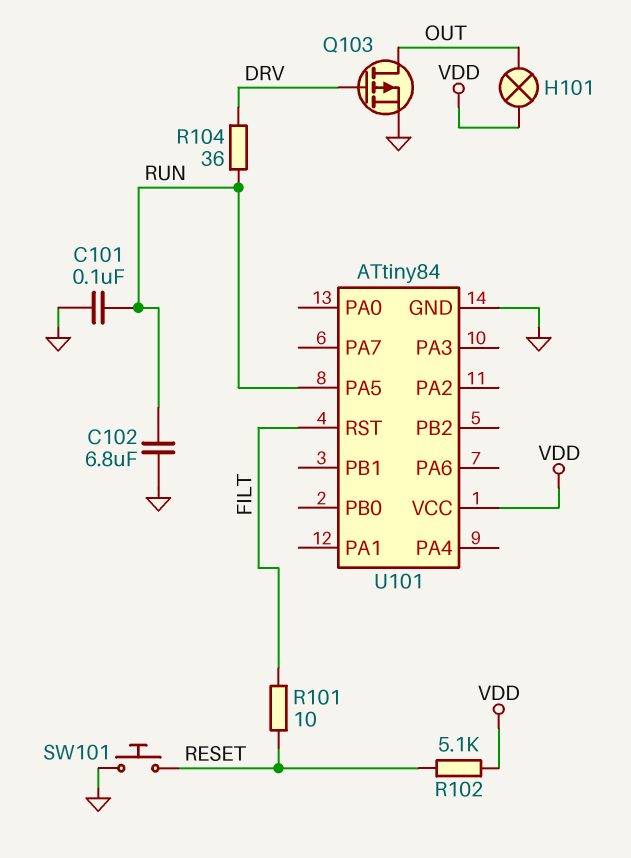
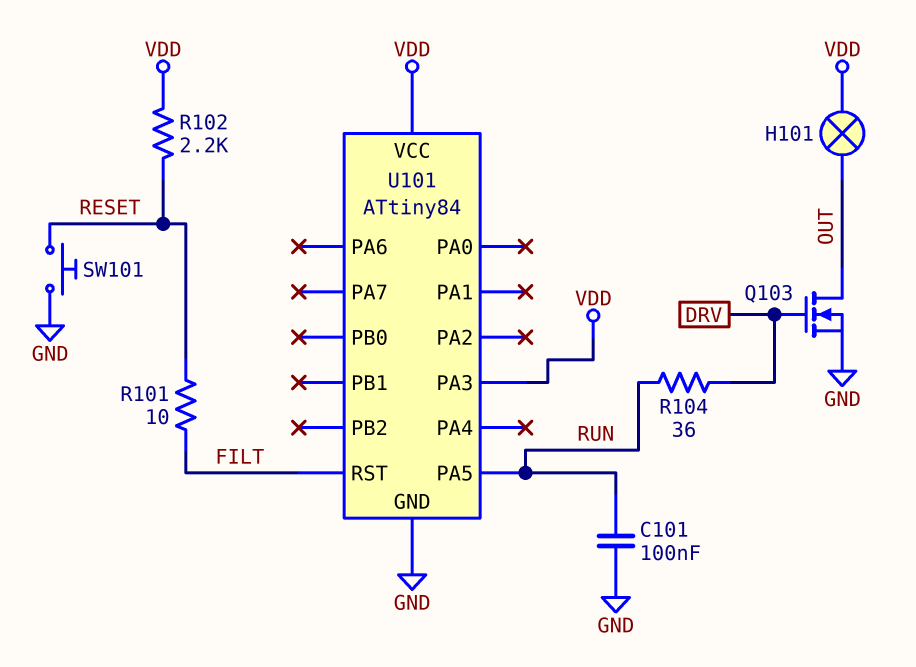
C102: 6.8uF (GND, RUN) -> none
Q103: PMOS (G DRV, D OUT, S GND) -> NMOS (G DRV, D OUT, S GND)
R102: 5.1k (RESET, VDD) -> 2.2k (RESET, VDD)
U101 pin PA3: none -> VDD

